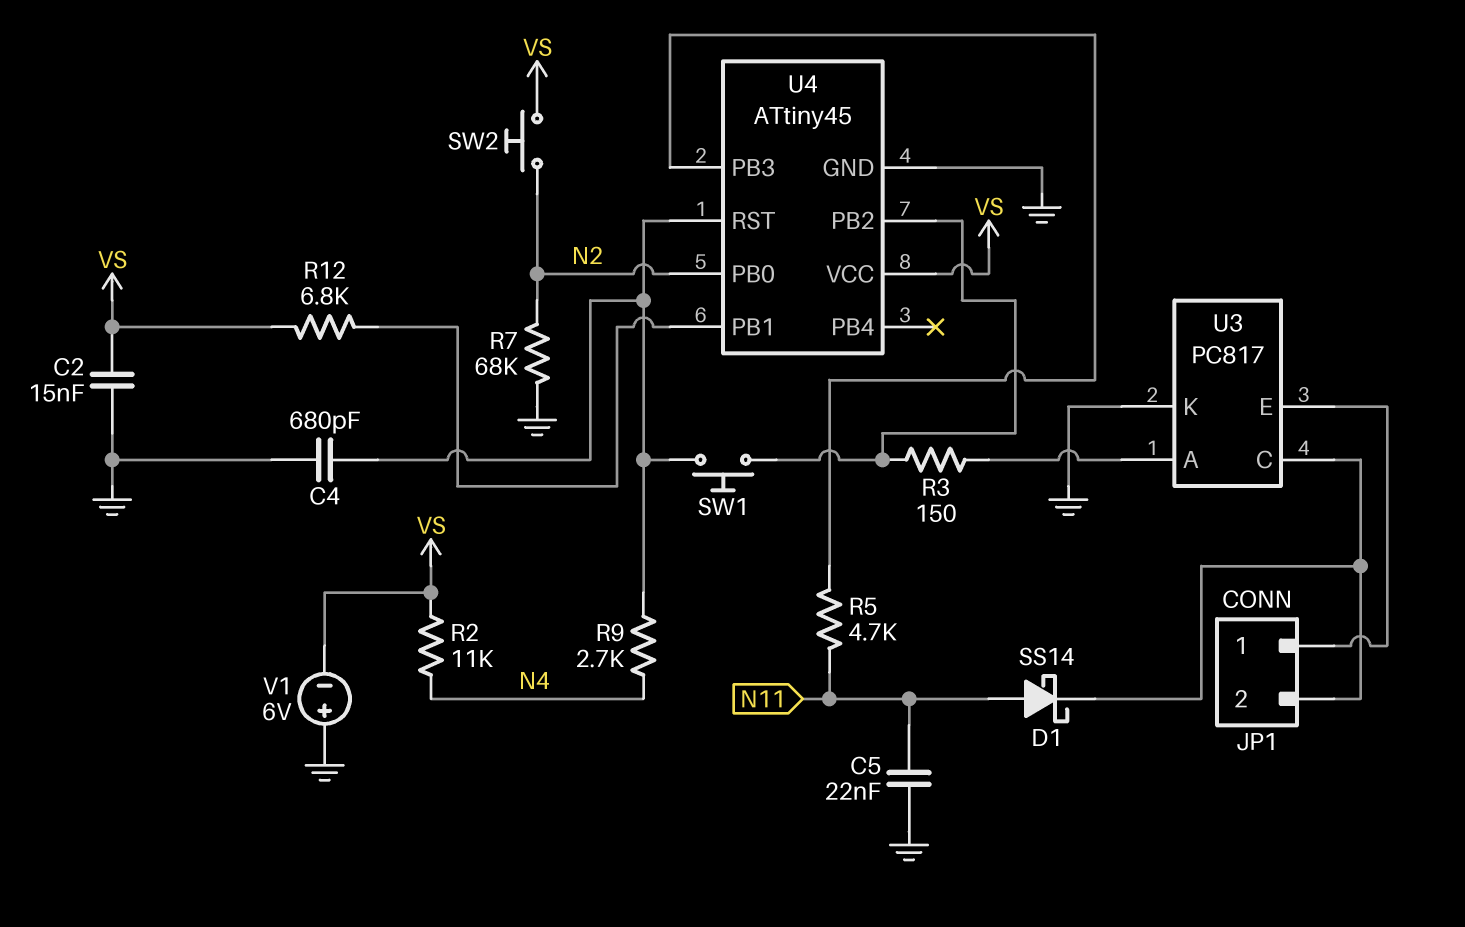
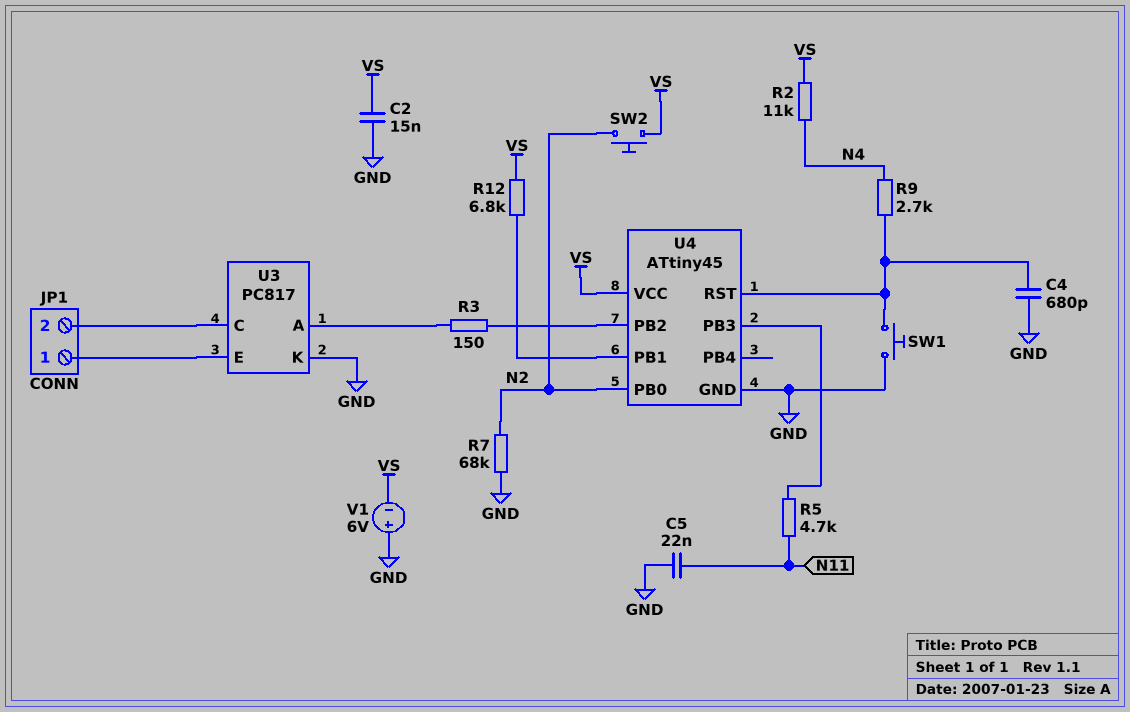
D1: schottky SS14 (A N11, K JP1/2) -> none
SW1: button (U4/PB2, U4/RST) -> button (GND, U4/RST)

